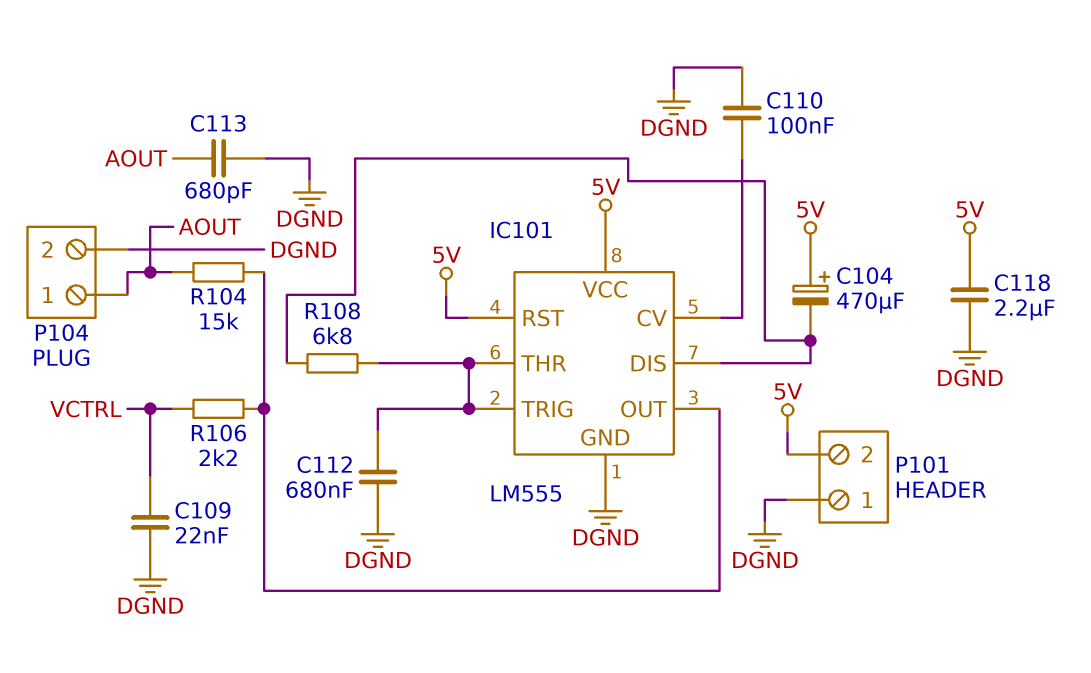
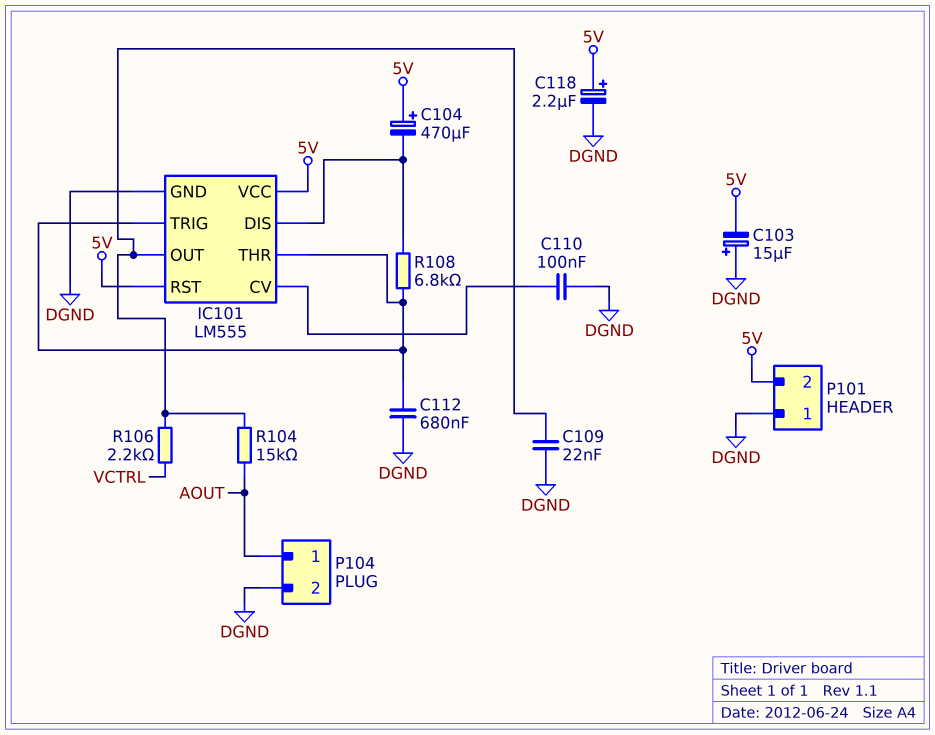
C103: none -> 15uF (plus DGND, minus 5V)
C109: 22nF (DGND, VCTRL) -> 22nF (DGND, IC101/OUT)
C113: 680pF (AOUT, DGND) -> none
C118: 2.2uF (5V, DGND) -> 2.2uF (plus 5V, minus DGND)

